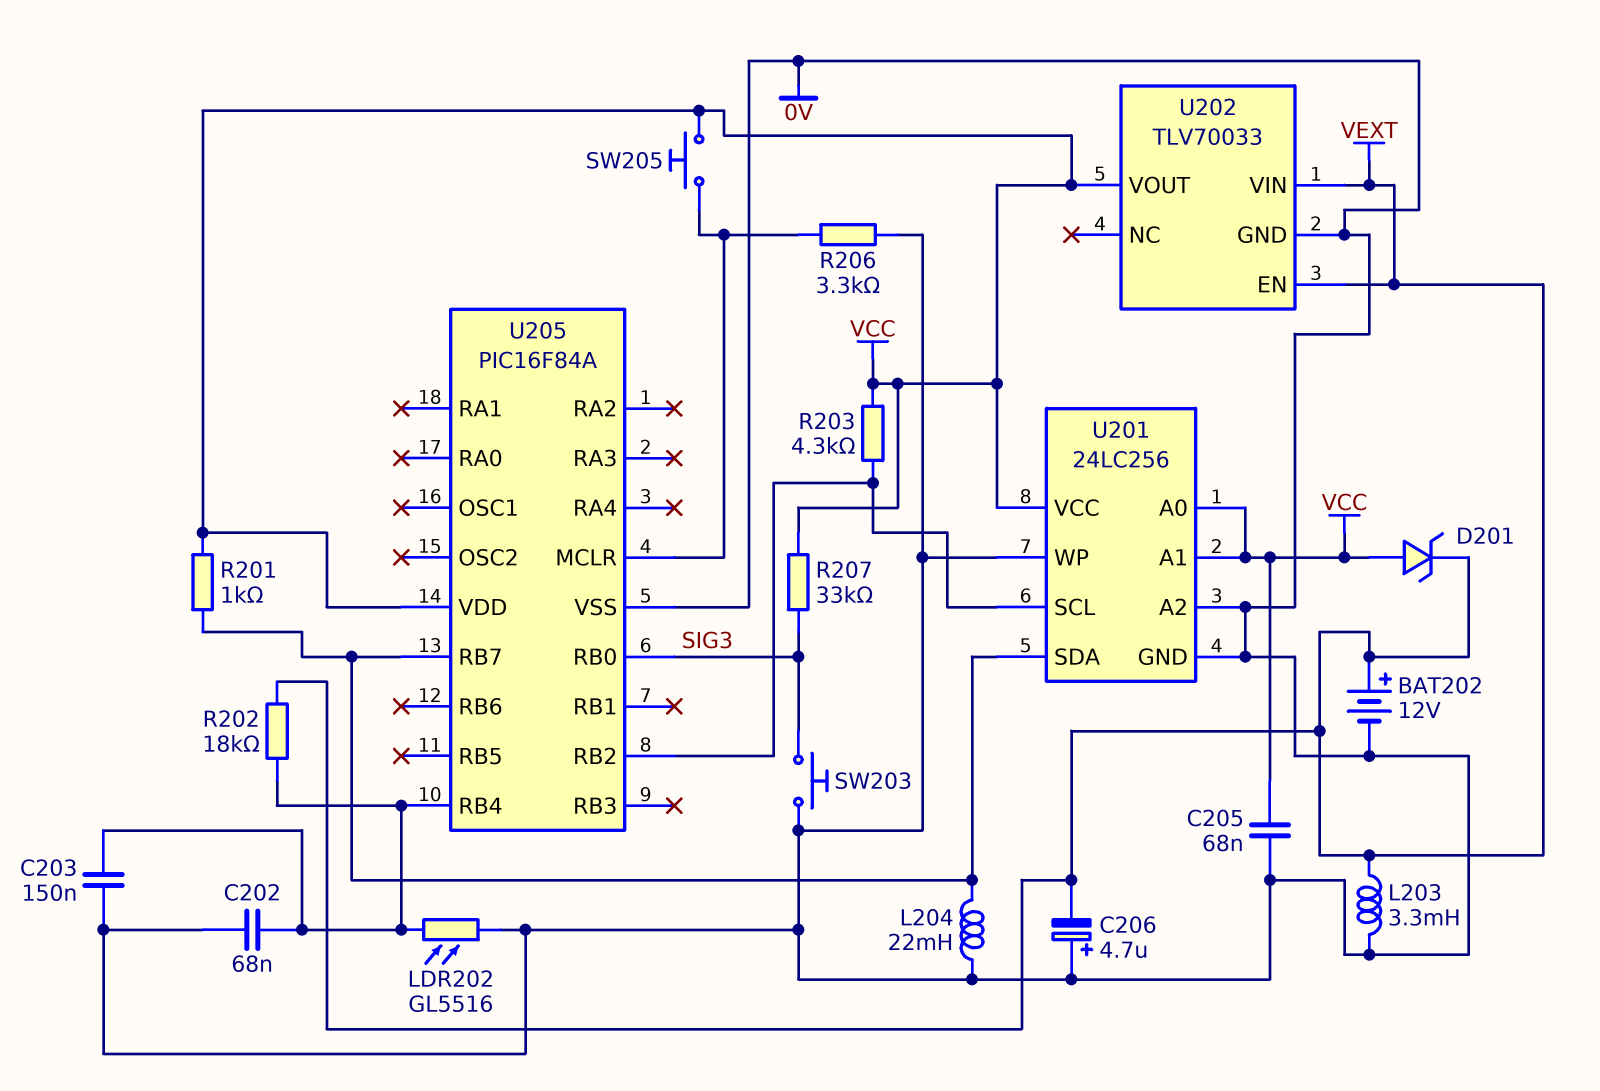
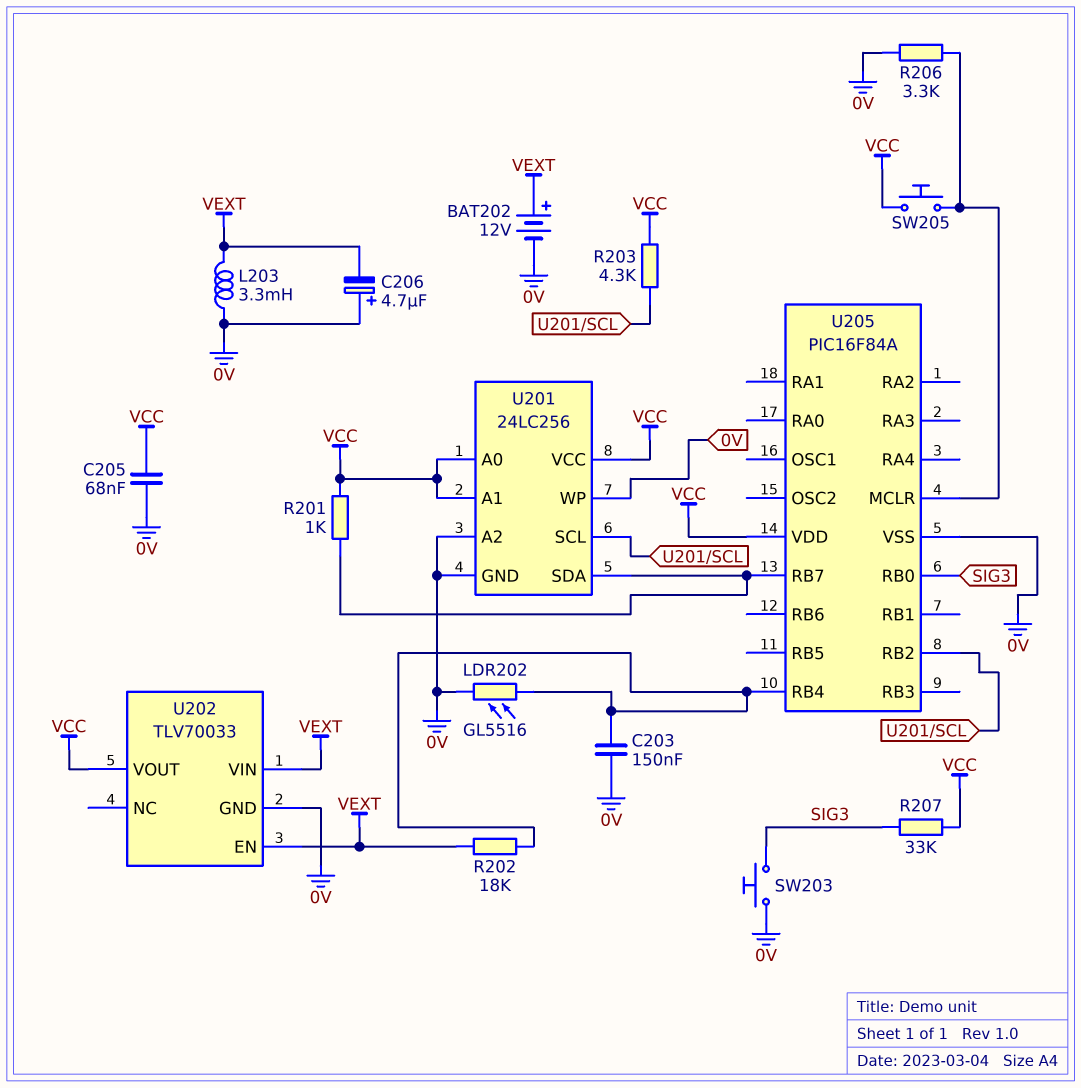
C202: 68nF (0V, U205/RB4) -> none
D201: zener (A VCC, K VEXT) -> none
L204: 22mH (0V, U201/SDA) -> none

